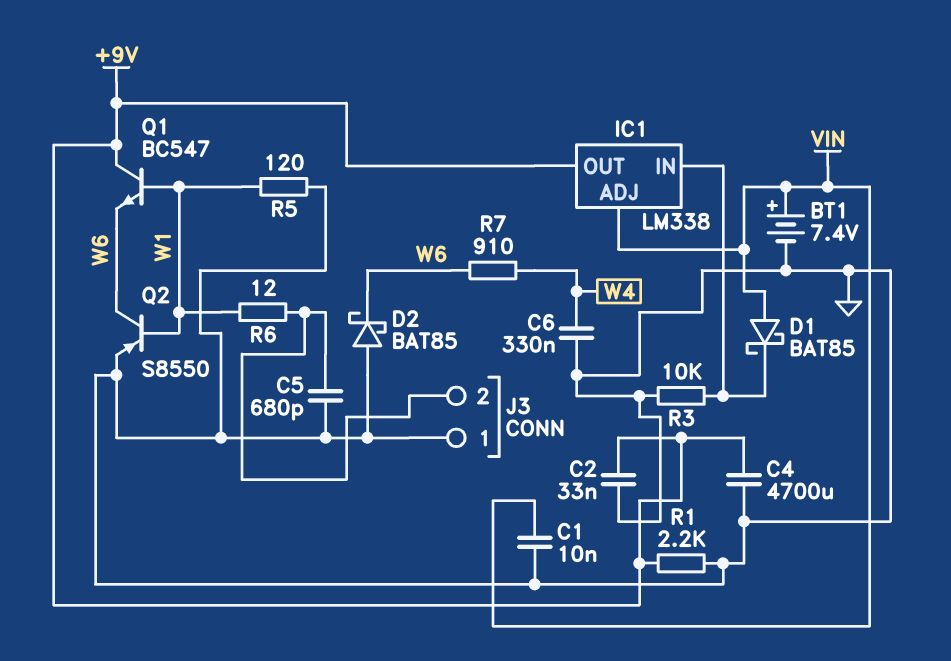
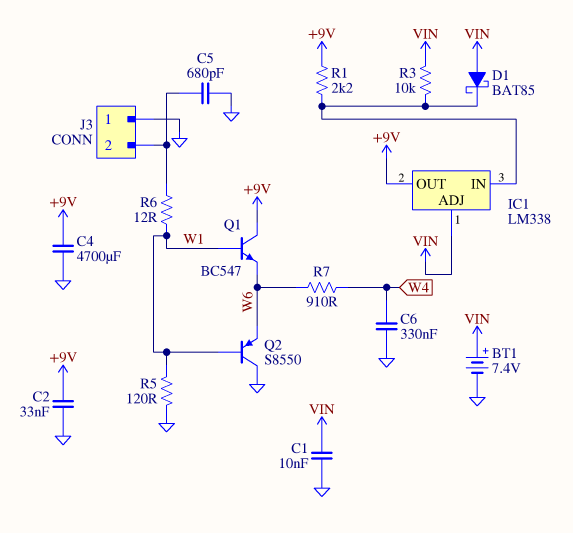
D2: schottky BAT85 (A GND, K W6) -> none
Q2: PNP S8550 (B W1, C W6, E GND) -> PNP S8550 (B W1, C GND, E W6)
R1: 2.2k (+9V, GND) -> 2.2k (+9V, IC1/IN)
R3: 10k (GND, IC1/IN) -> 10k (IC1/IN, VIN)

